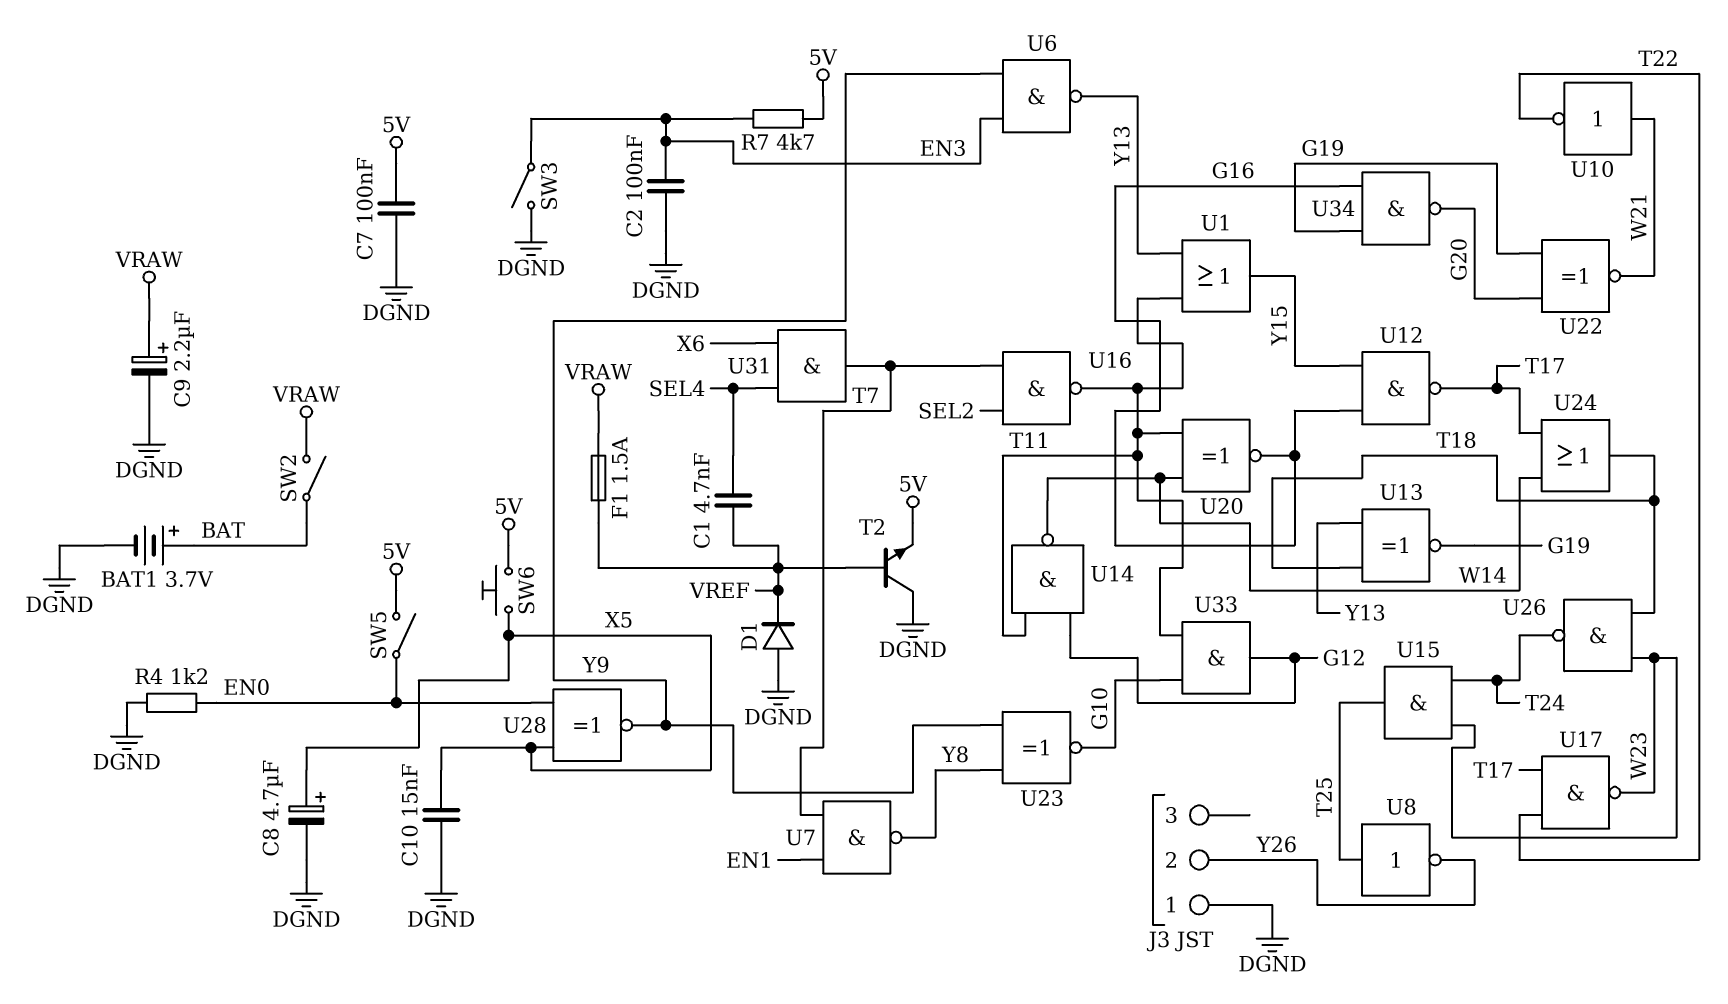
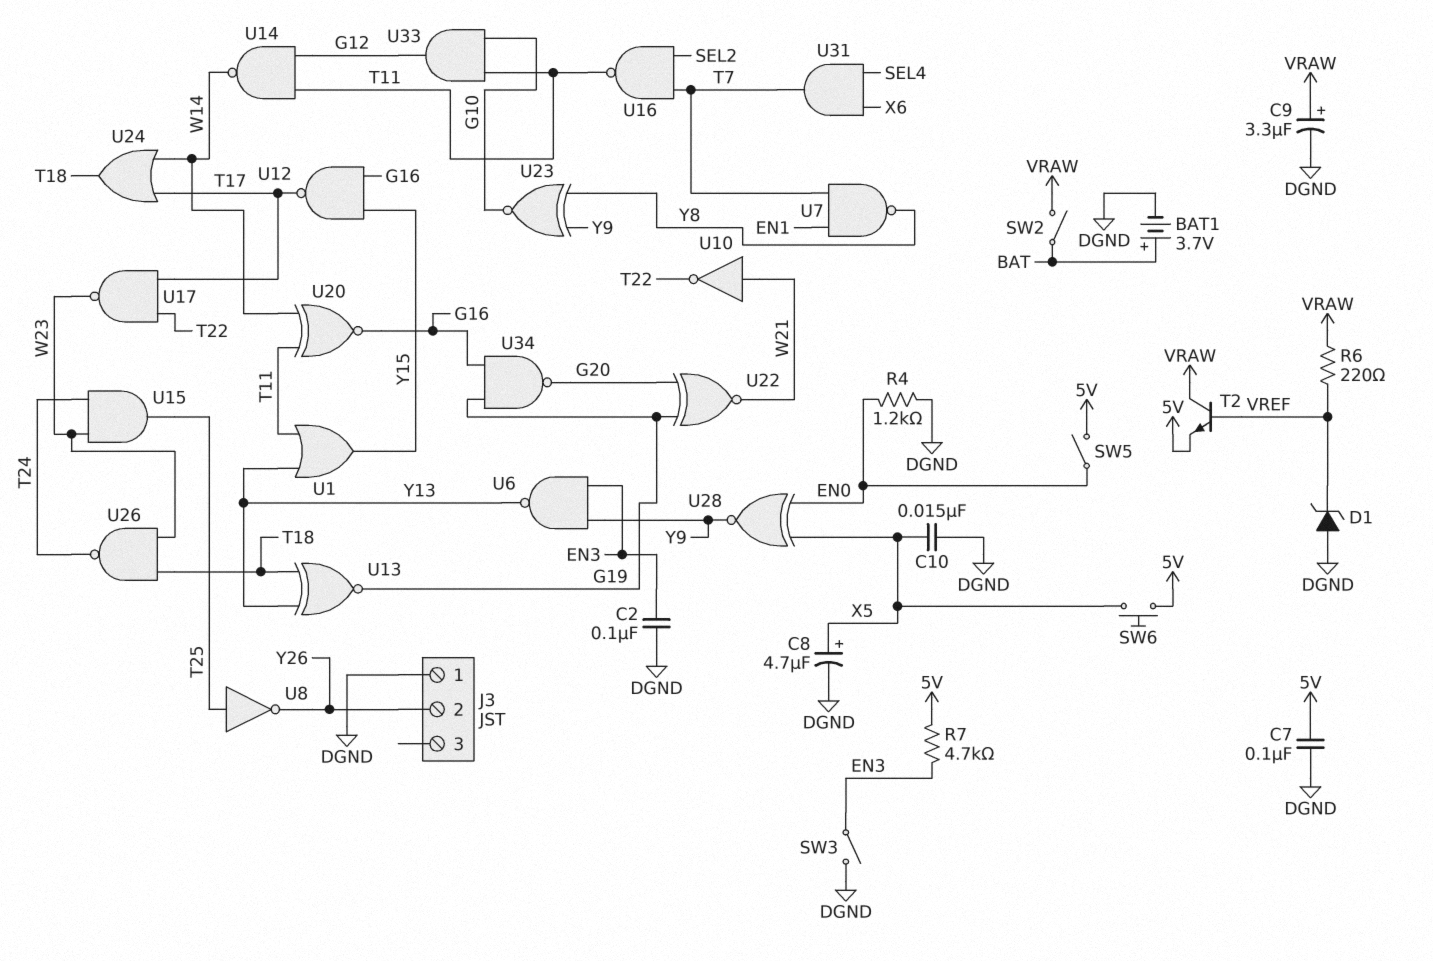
C1: 4.7nF (SEL4, VREF) -> none
C9: 2.2uF (plus VRAW, minus DGND) -> 3.3uF (plus VRAW, minus DGND)
D1: diode (A DGND, K VREF) -> zener (A DGND, K VREF)
F1: 1.5A (VRAW, VREF) -> none
R6: none -> 220 (VRAW, VREF)
T2: NPN (B VREF, C DGND, E 5V) -> NPN (B VREF, C VRAW, E 5V)

